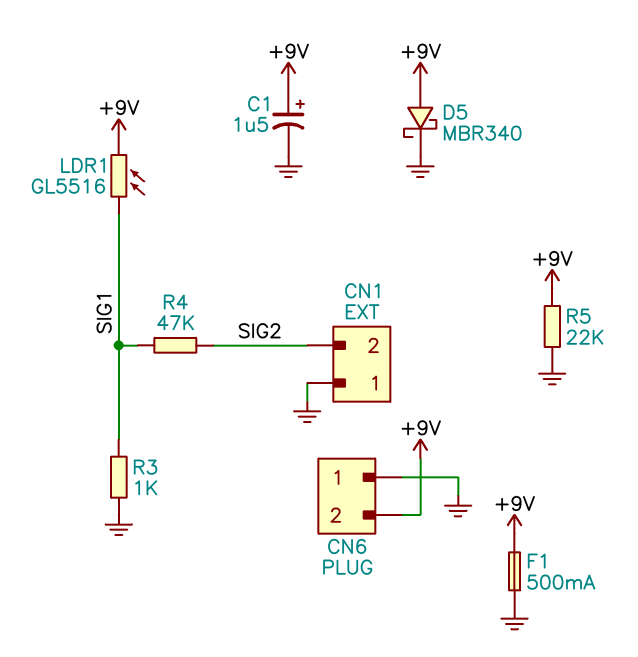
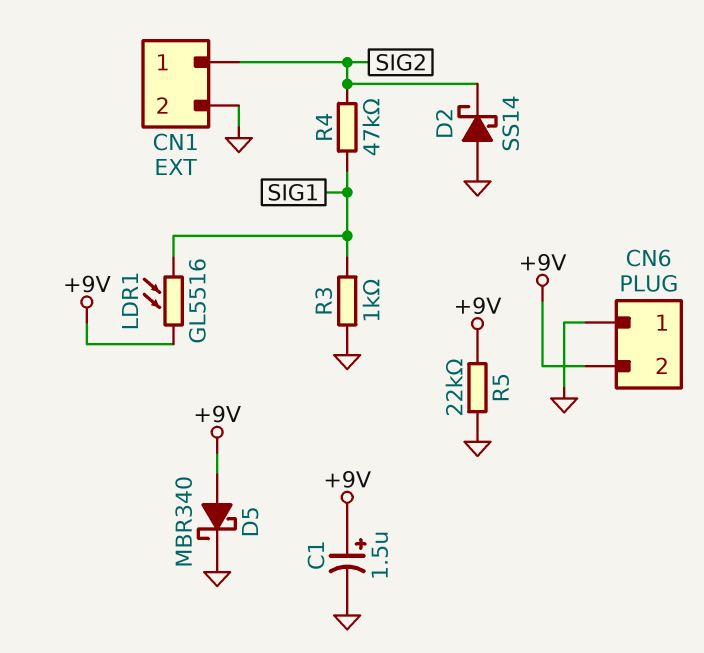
CN1 pin 1: GND -> SIG2
CN1 pin 2: SIG2 -> GND
D2: none -> schottky SS14 (A GND, K SIG2)
F1: 500mA (+9V, GND) -> none

